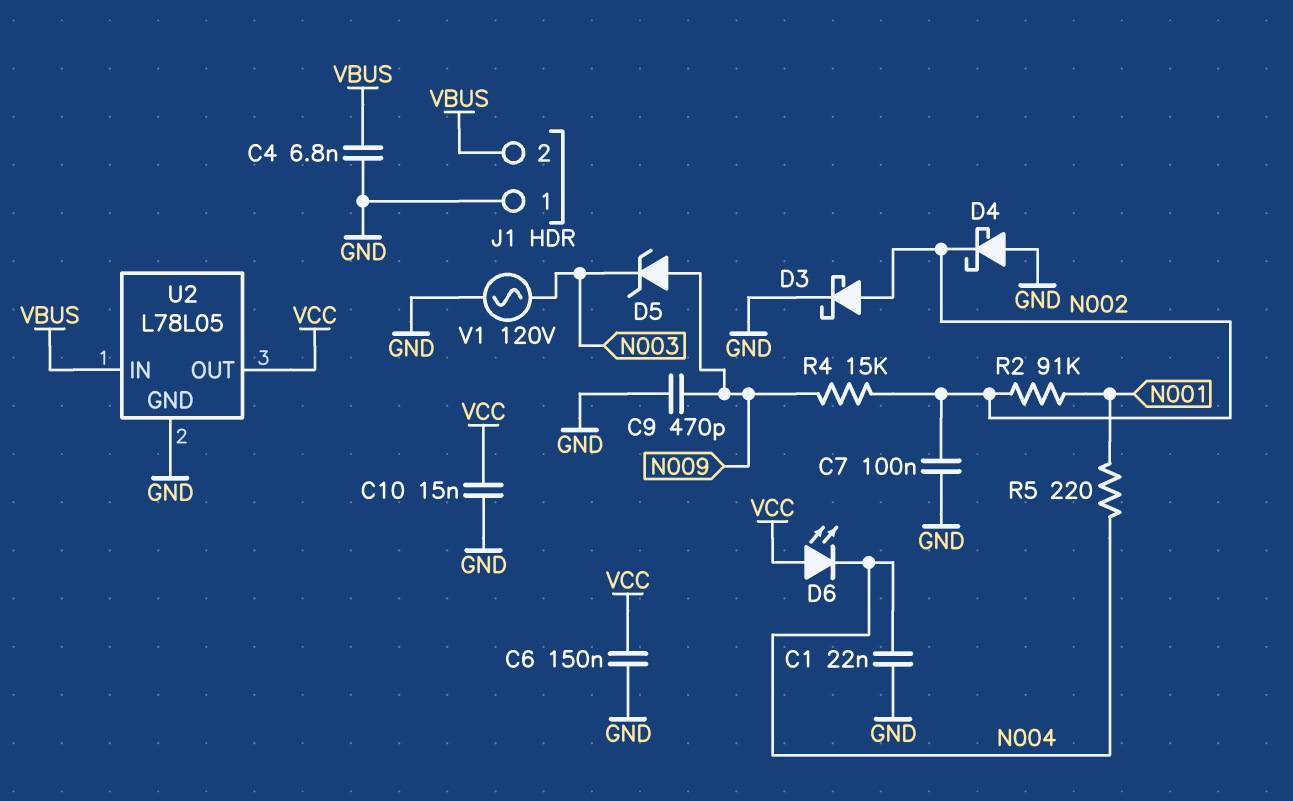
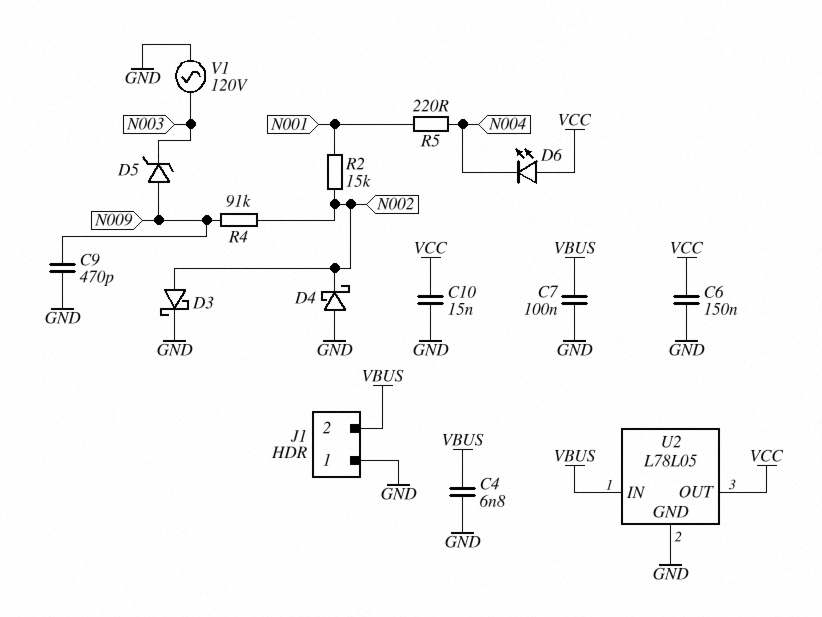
C1: 22nF (GND, N004) -> none
C7: 100nF (GND, N002) -> 100nF (GND, VBUS)
R2: 91k (N001, N002) -> 15k (N001, N002)
R4: 15k (N002, N009) -> 91k (N002, N009)

